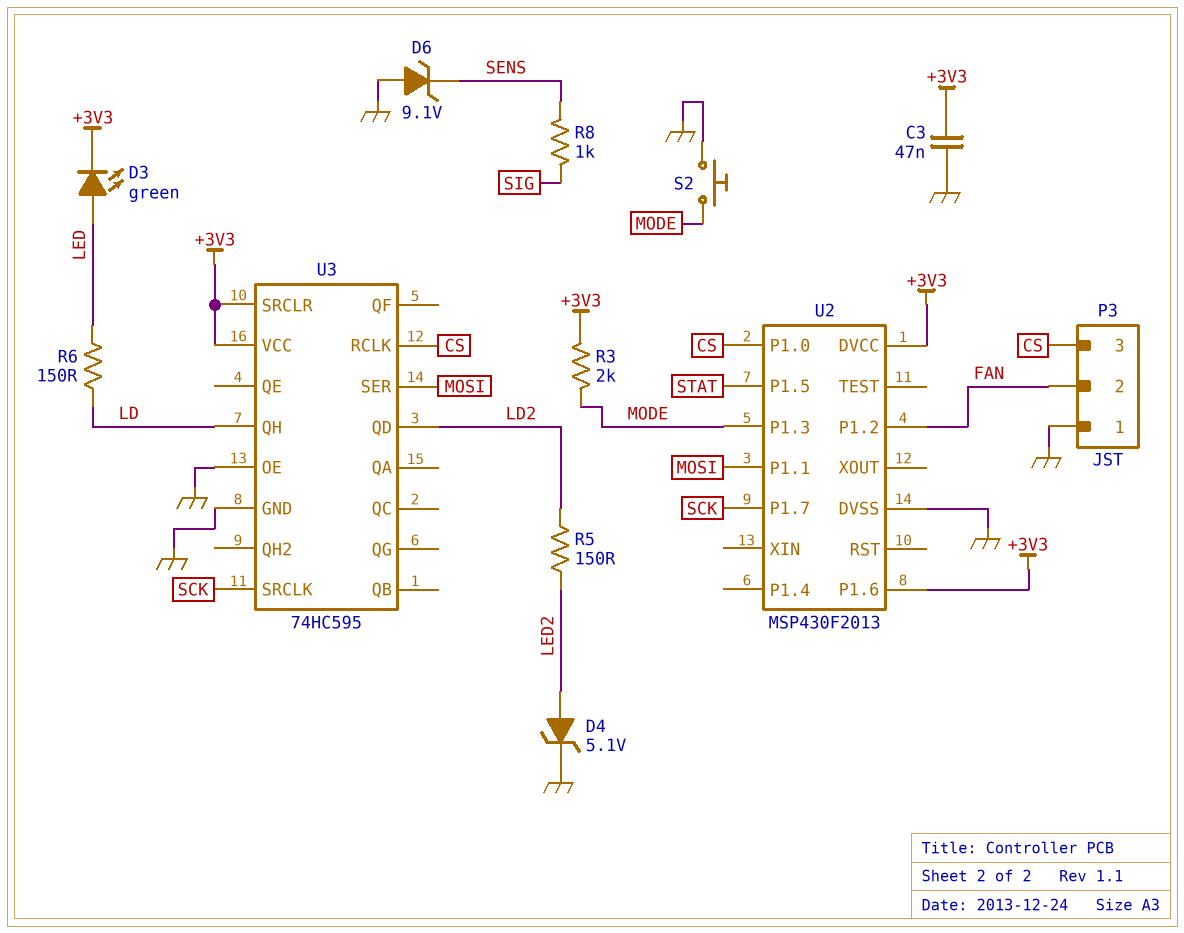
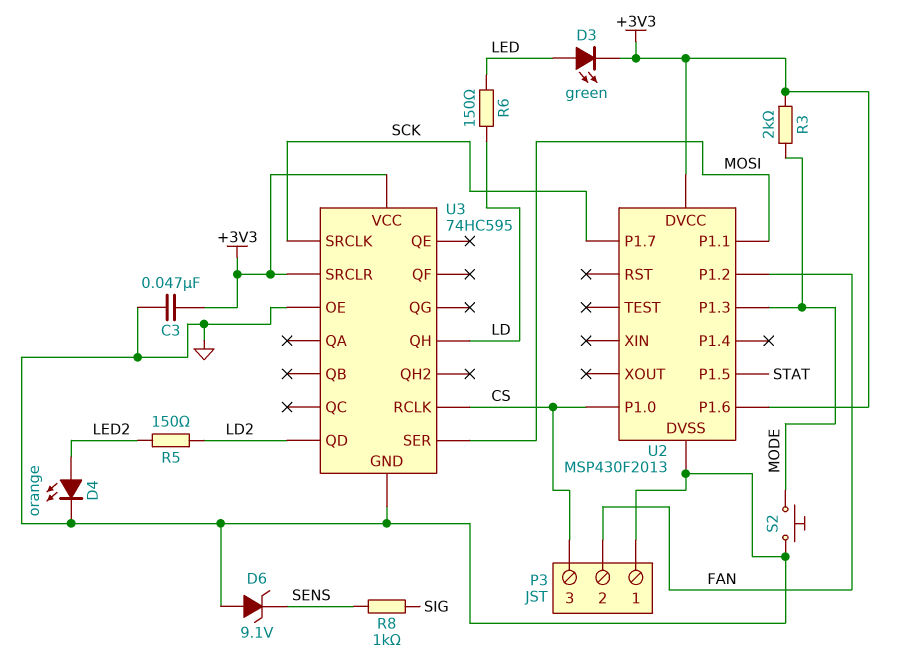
D4: zener 5.1V (A LED2, K GND) -> LED orange (A LED2, K GND)

